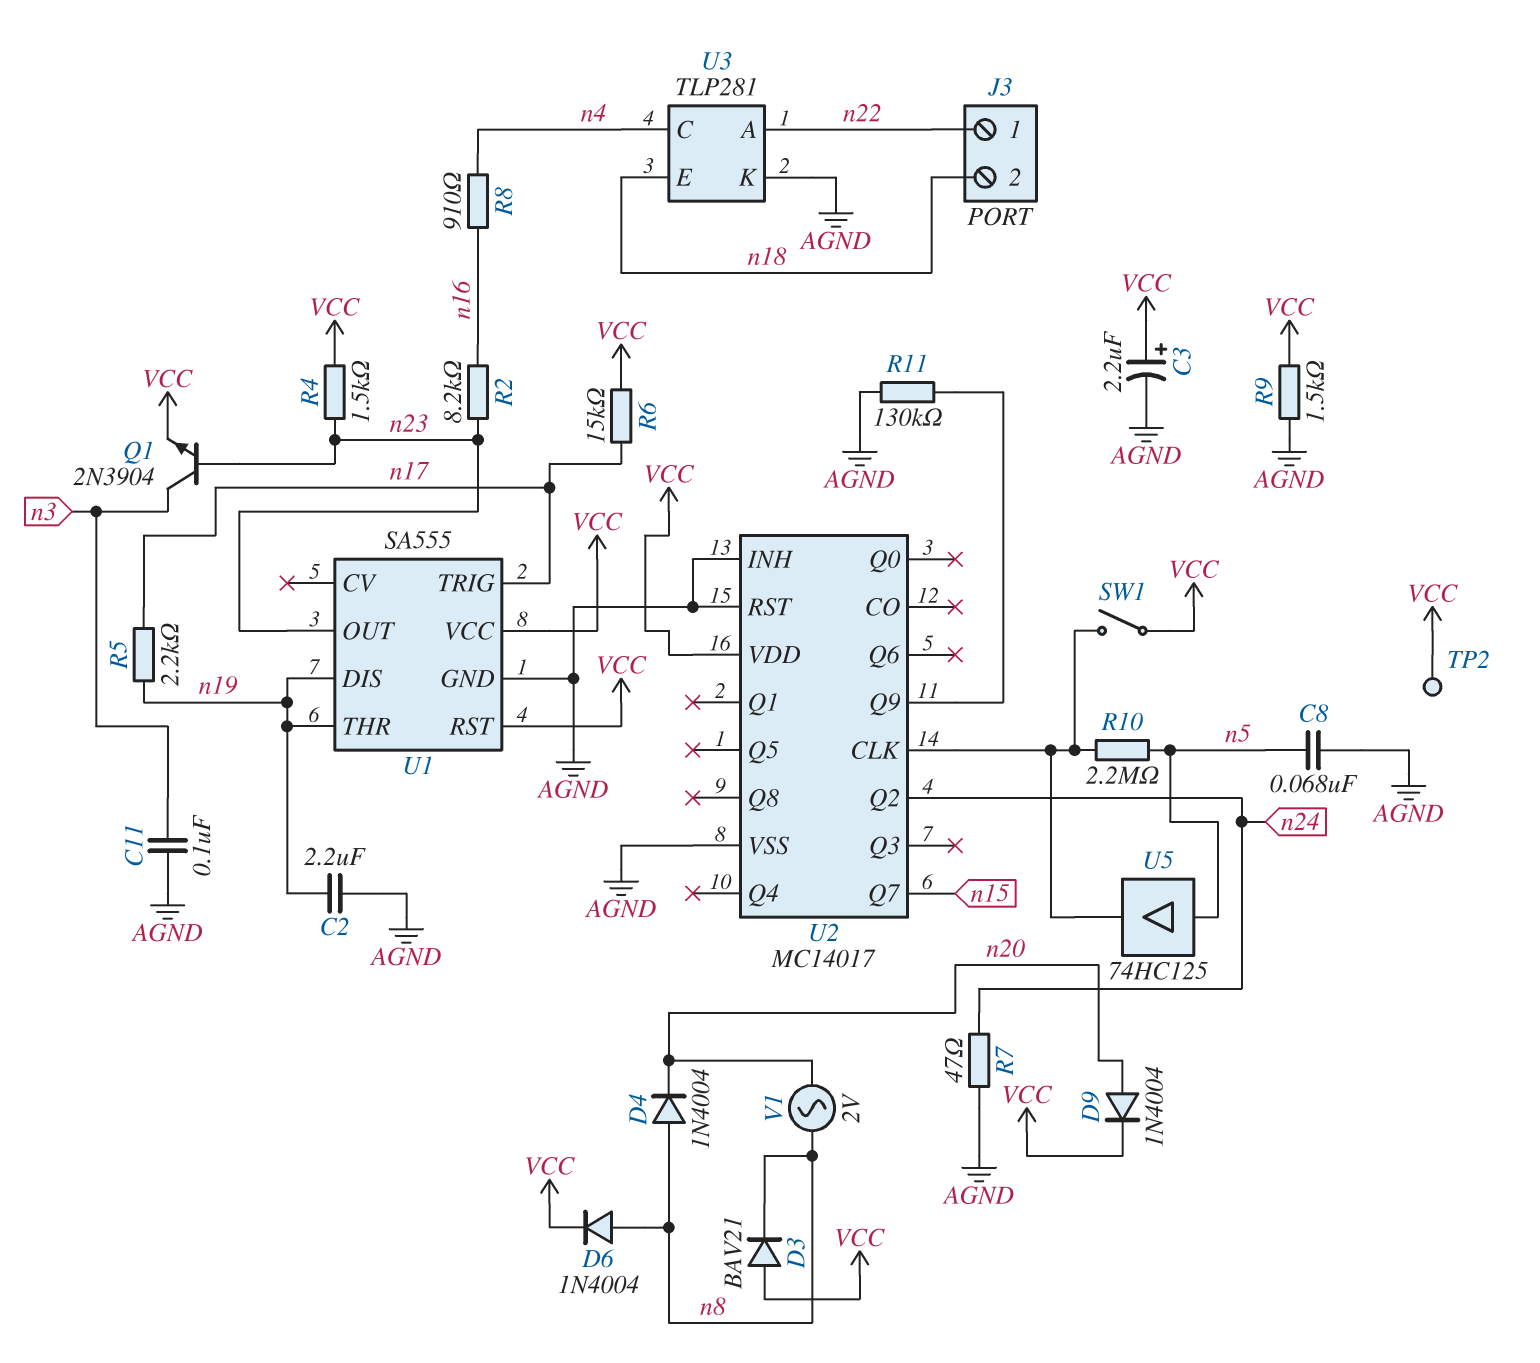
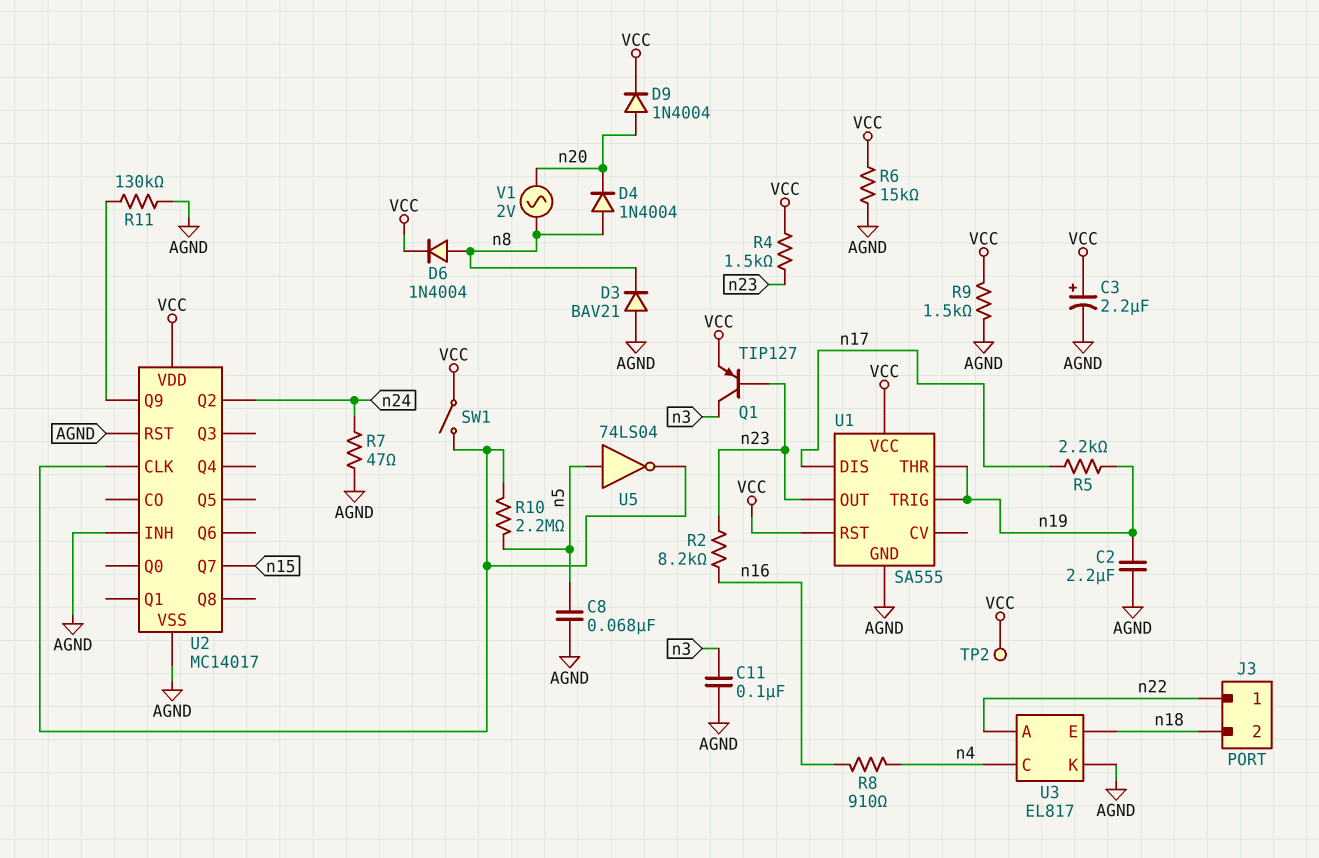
D3: diode BAV21 (A VCC, K n8) -> diode BAV21 (A AGND, K n8)
Q1: NPN 2N3904 (B n23, C n3, E VCC) -> PNP TIP127 (B n23, C n3, E VCC)
R6: 15k (VCC, n17) -> 15k (AGND, VCC)
U1 pin DIS: n19 -> n17
U1 pin TRIG: n17 -> n19
U3: TLP281 -> EL817
U5: buffer 74HC125 (in n5, out U2/CLK) -> NOT 74LS04 (in n5, out U2/CLK)

